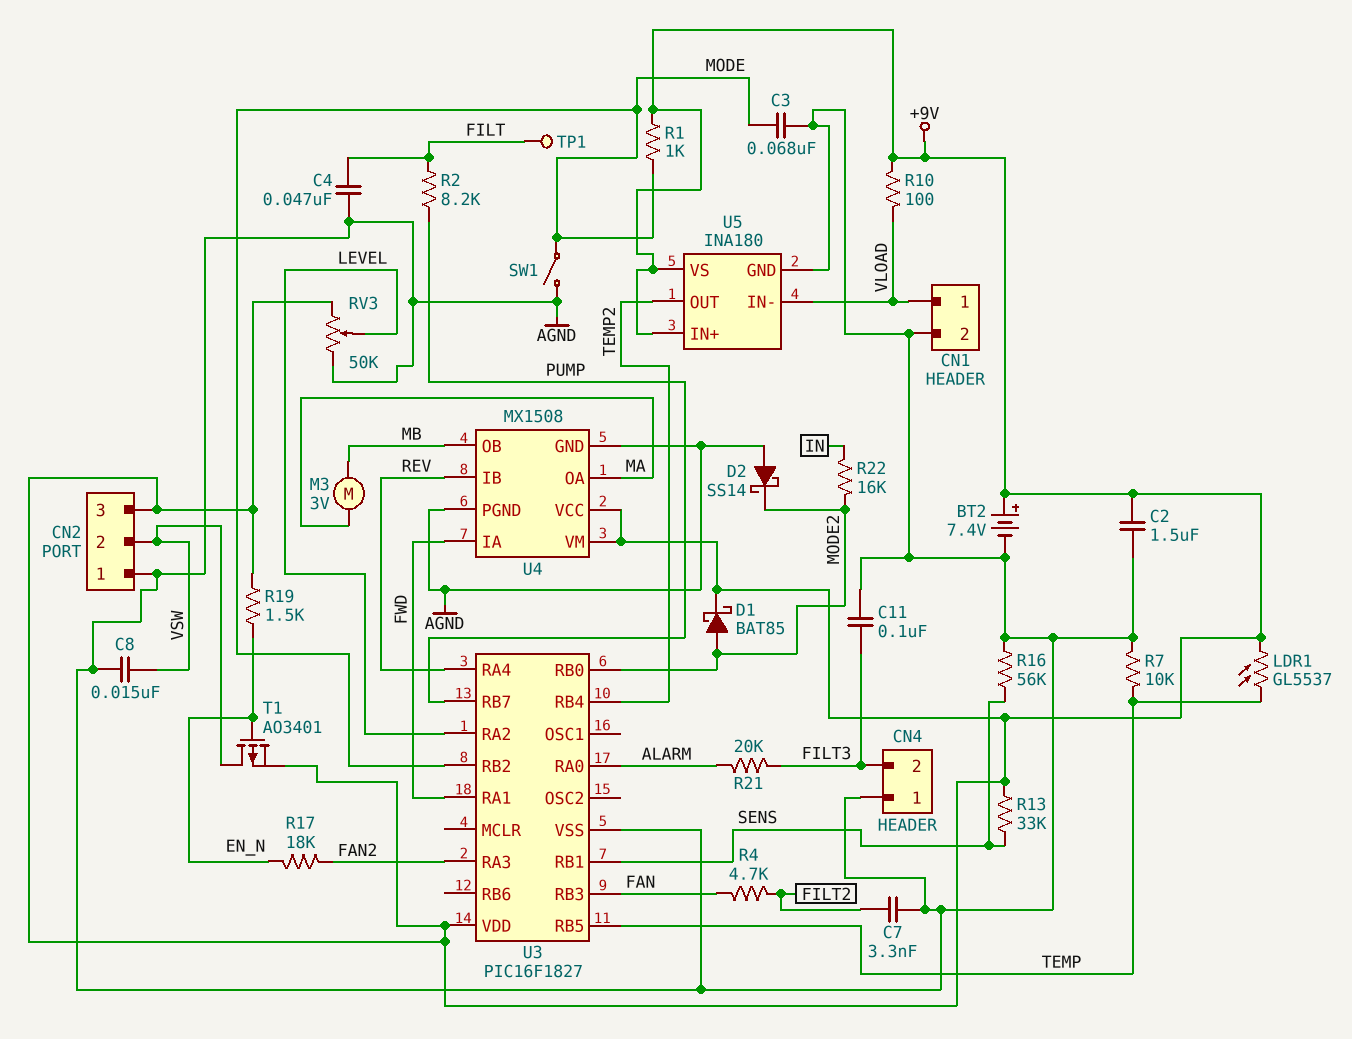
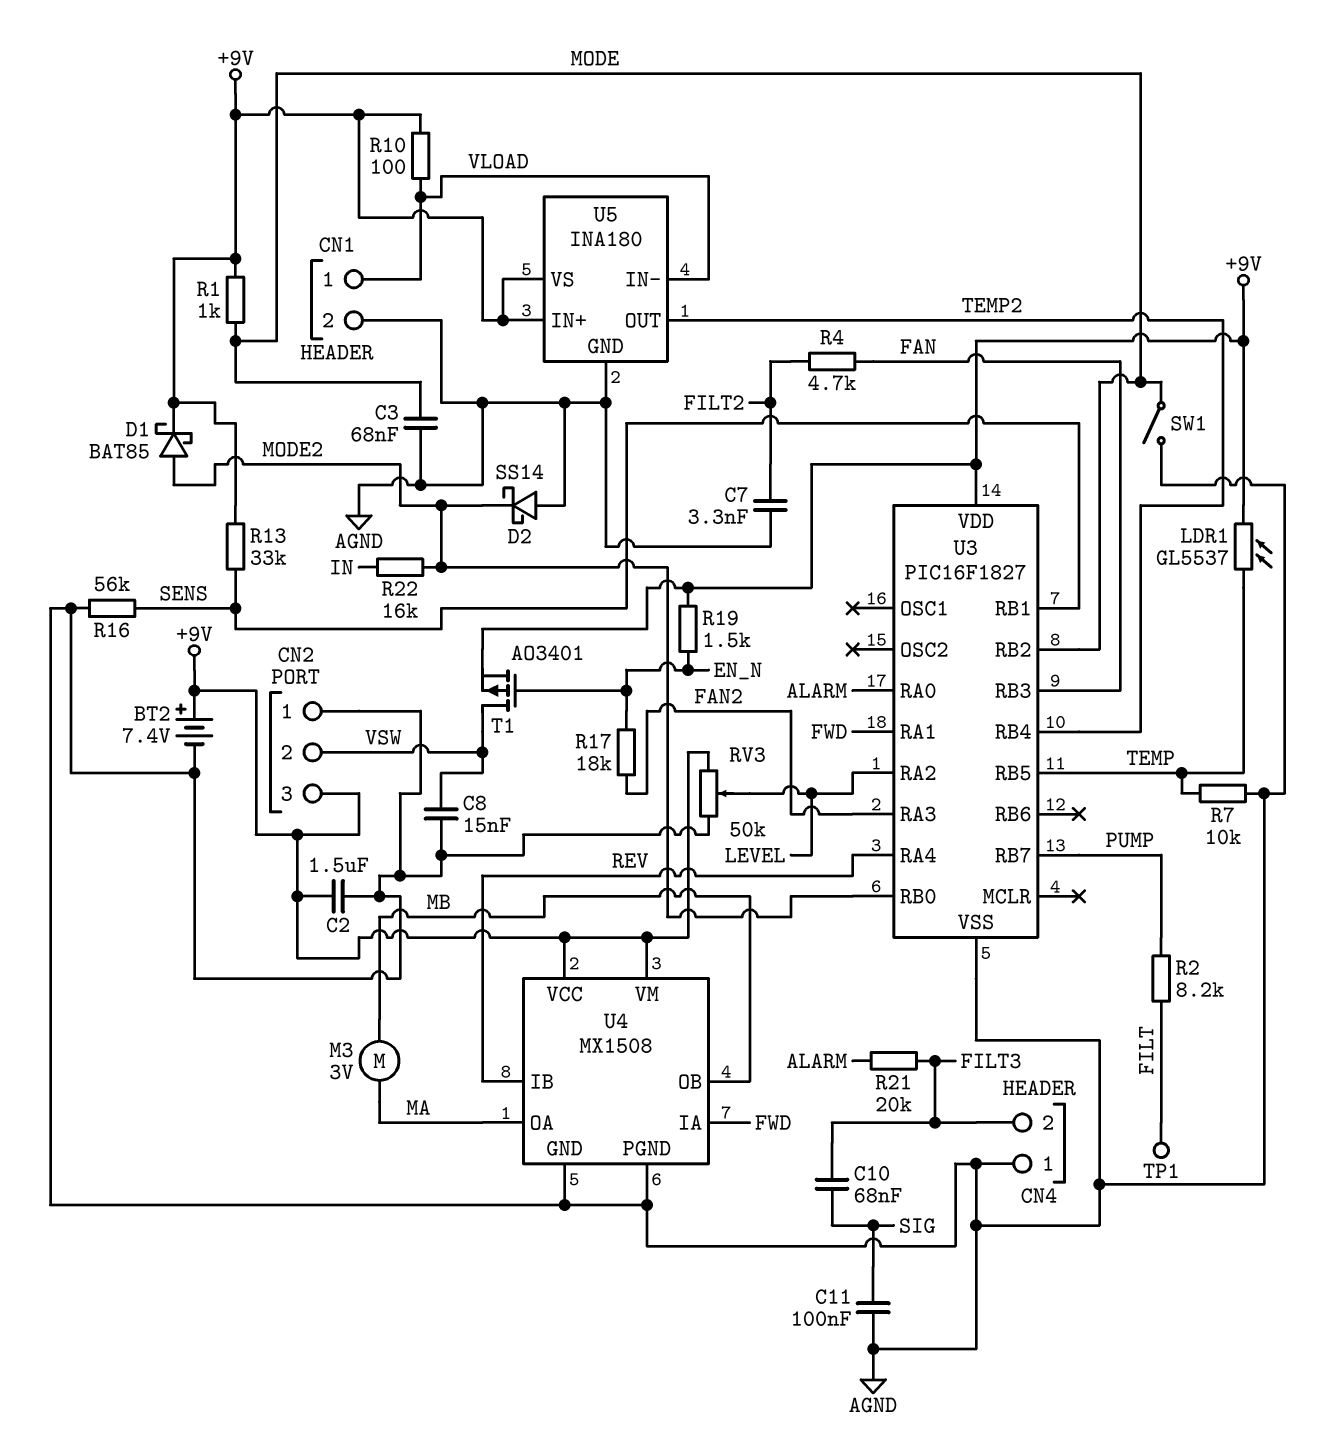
C4: 47nF (AGND, FILT) -> none
C10: none -> 68nF (FILT3, SIG)
C11: 100nF (AGND, FILT3) -> 100nF (AGND, SIG)

